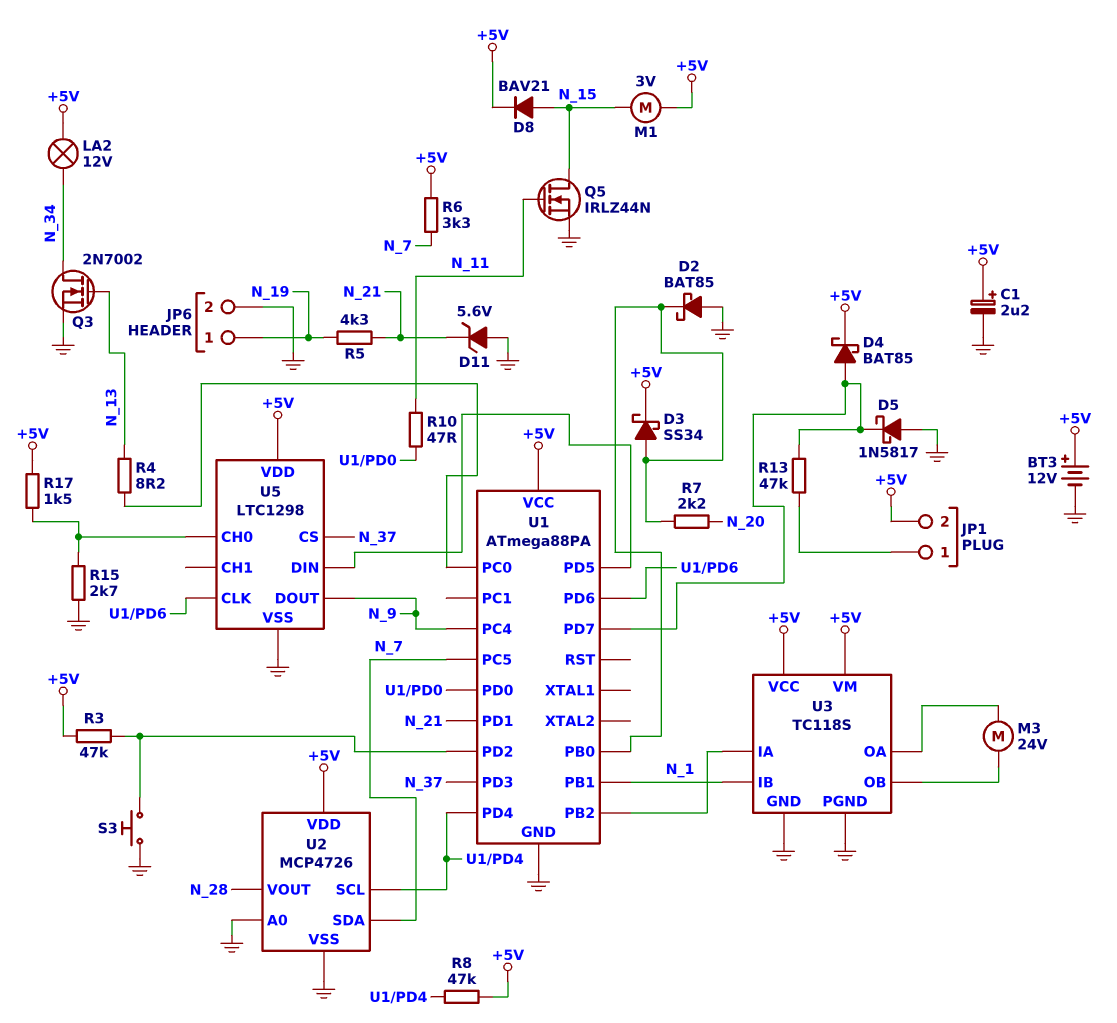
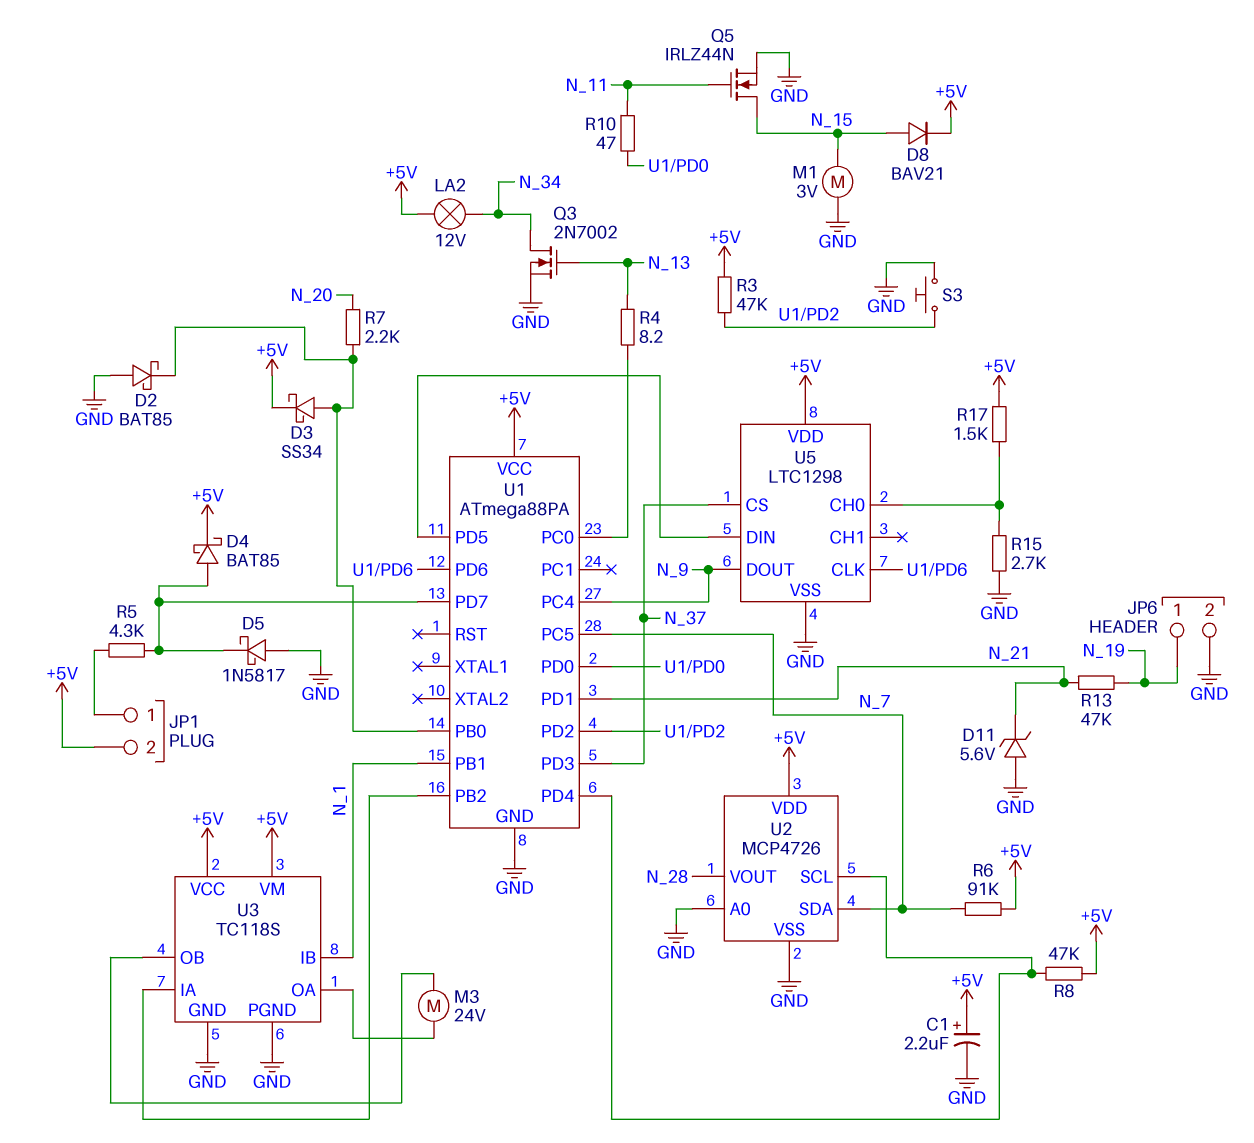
BT3: 12V (plus +5V, minus GND) -> none
M1: motor 3V (+5V, N_15) -> motor 3V (GND, N_15)
R5: 4.3k (N_19, N_21) -> 4.3k (JP1/1, U1/PD7)
R6: 3.3k (+5V, N_7) -> 91k (+5V, N_7)
R13: 47k (JP1/1, U1/PD7) -> 47k (N_19, N_21)

